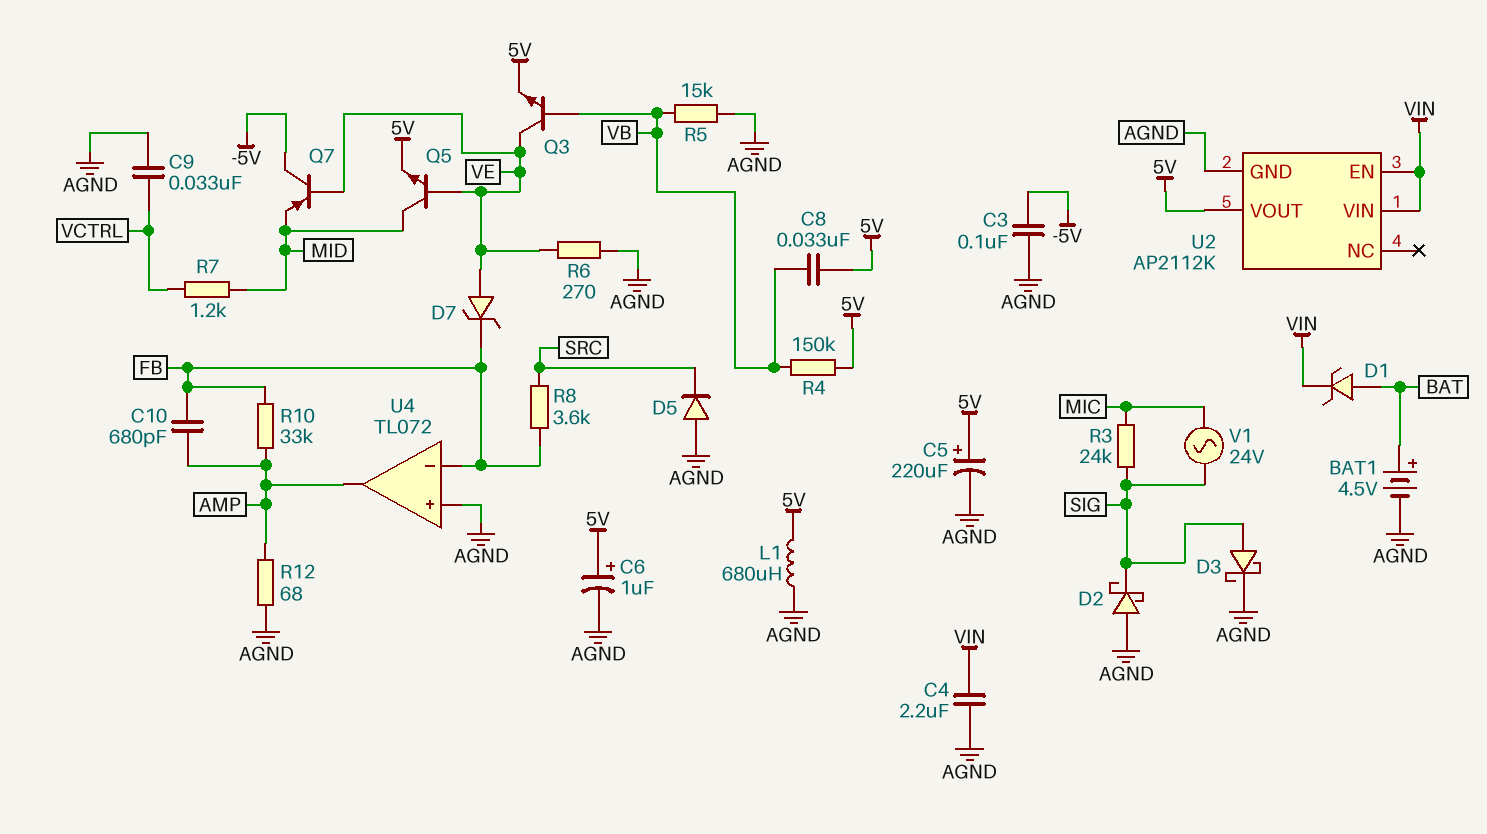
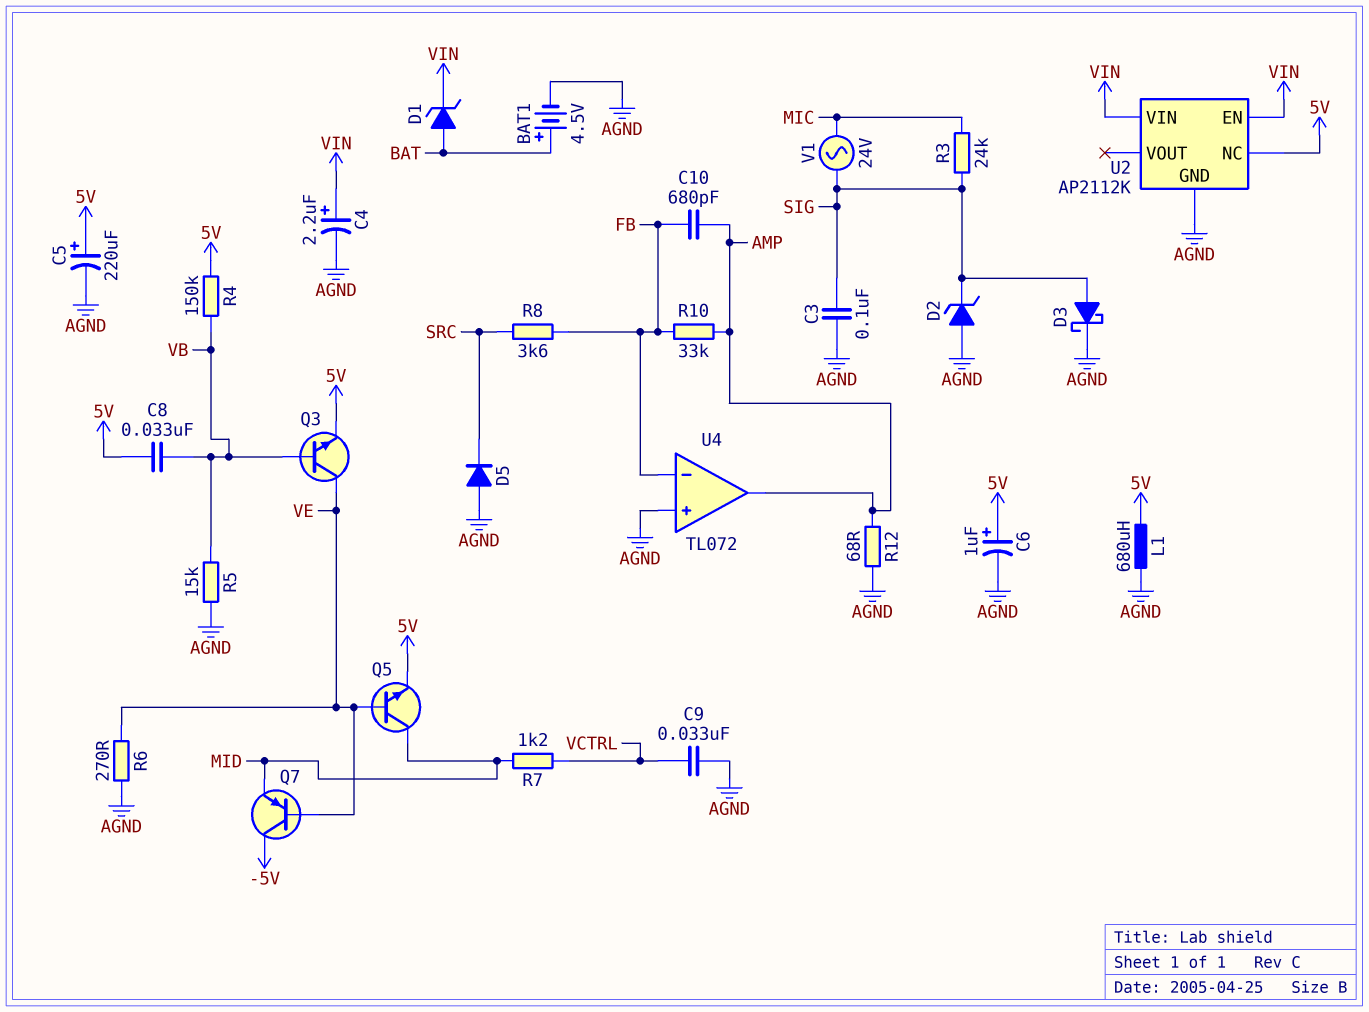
C3: 100nF (-5V, AGND) -> 100nF (AGND, SIG)
C4: 2.2uF (AGND, VIN) -> 2.2uF (plus VIN, minus AGND)
D2: schottky (A AGND, K SIG) -> zener (A AGND, K SIG)
D7: zener (A VE, K FB) -> none
U2 pin NC: none -> 5V
U2 pin VOUT: 5V -> none

